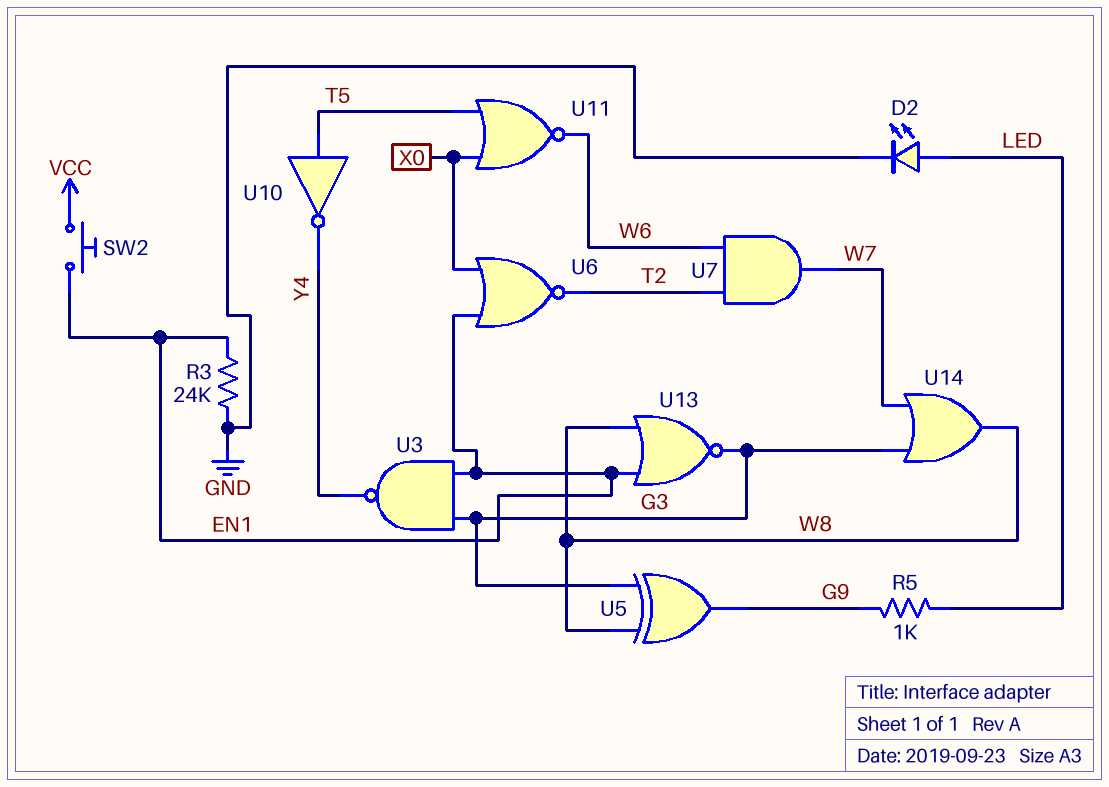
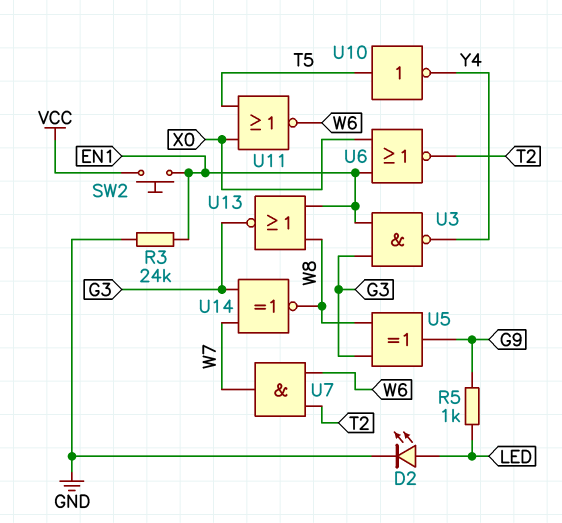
U14: OR (in G3, in W7, out W8) -> XNOR (in G3, in W7, out W8)

